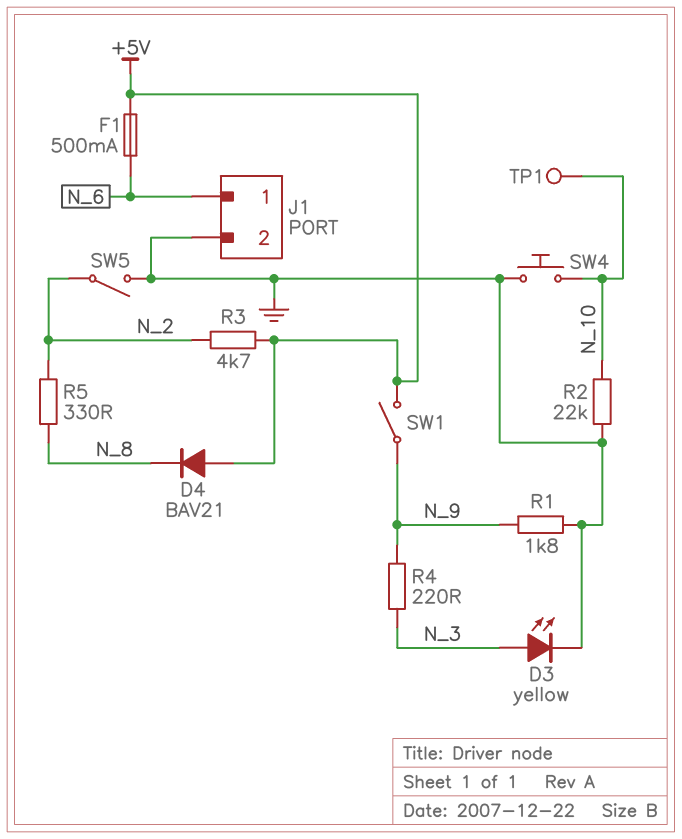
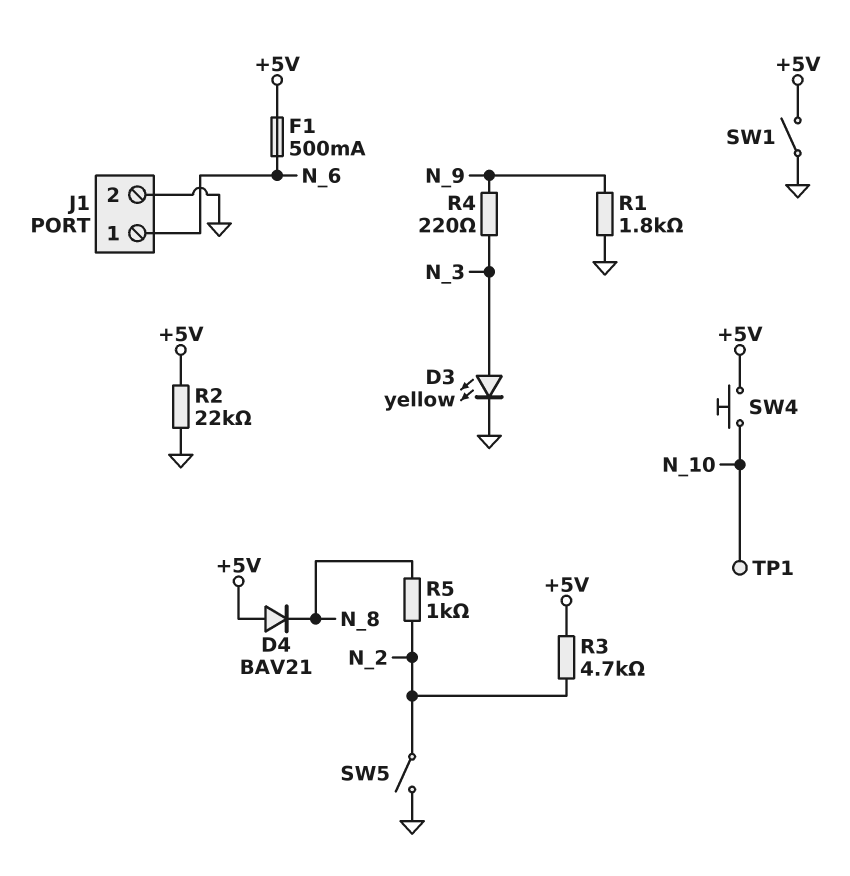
R2: 22k (GND, N_10) -> 22k (+5V, GND)
R5: 330 (N_2, N_8) -> 1k (N_2, N_8)
SW1: switch (+5V, N_9) -> switch (+5V, GND)
SW4: button (GND, N_10) -> button (+5V, N_10)

